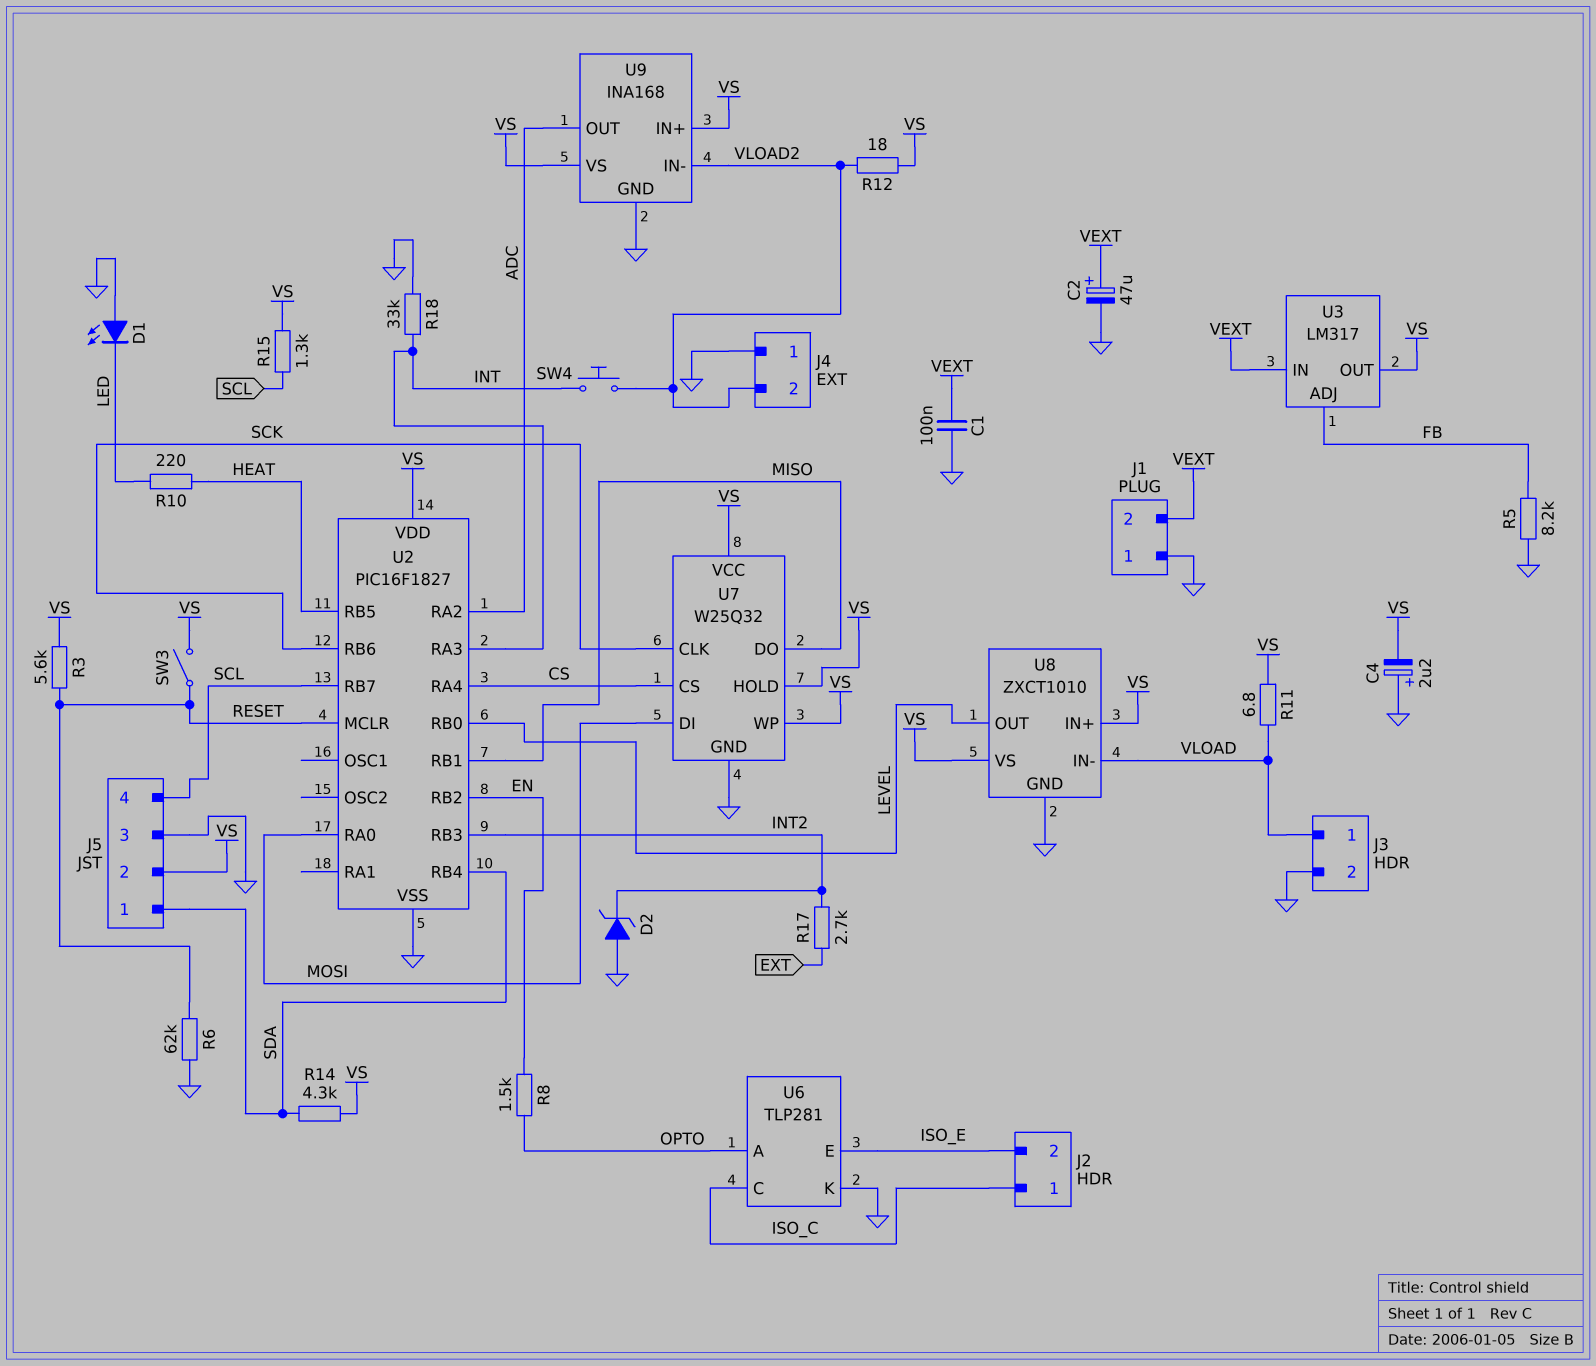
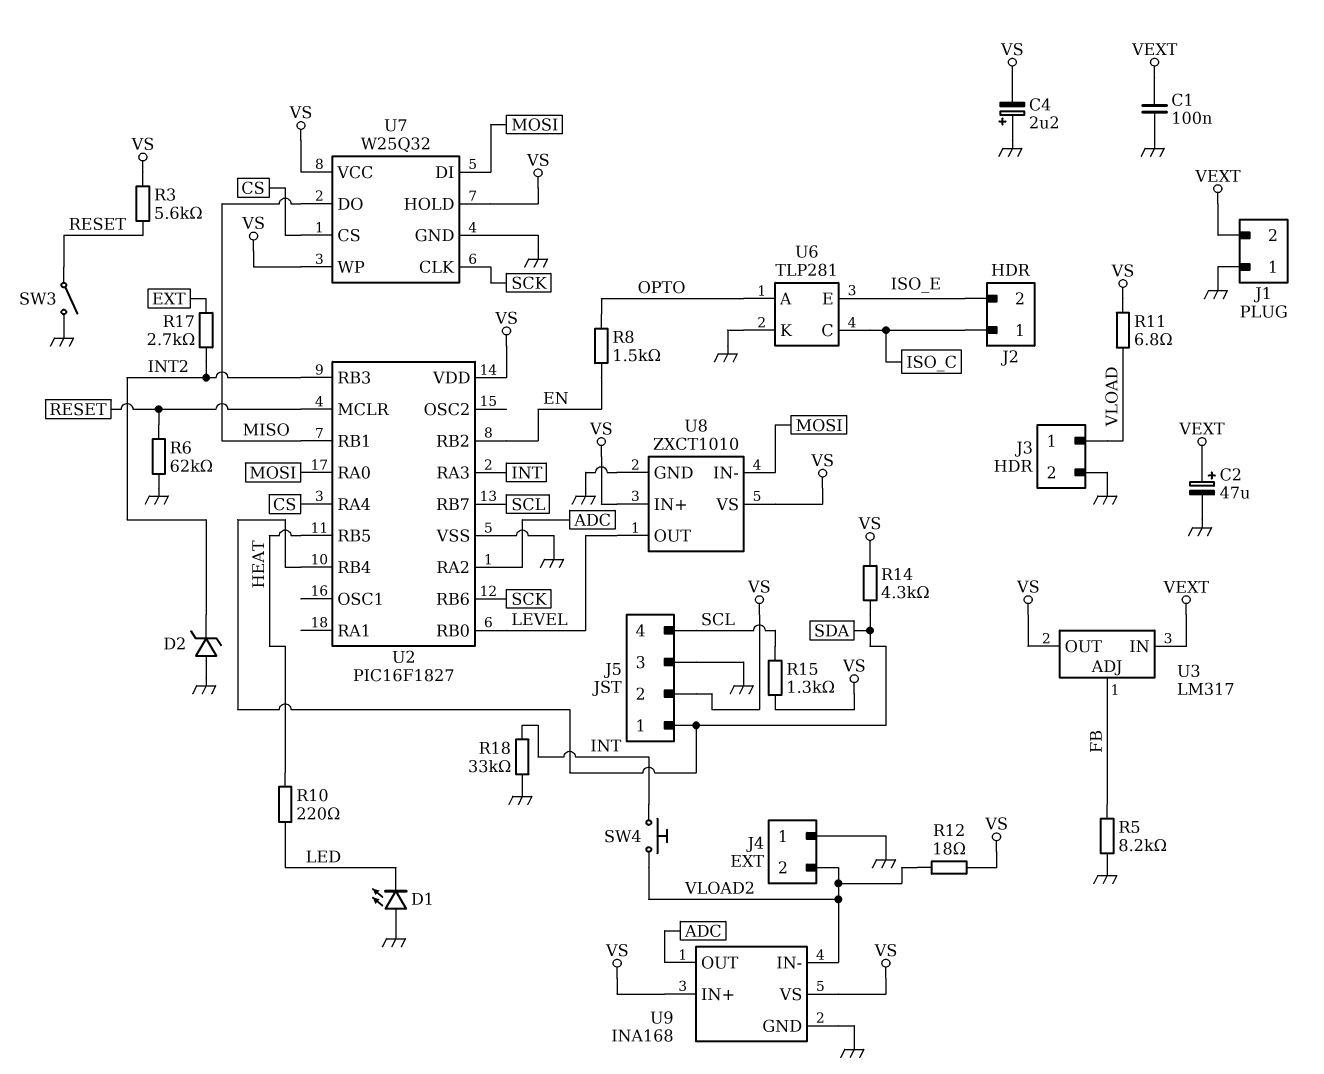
SW3: switch (RESET, VS) -> switch (GND, RESET)
U8 pin IN-: VLOAD -> MOSI

